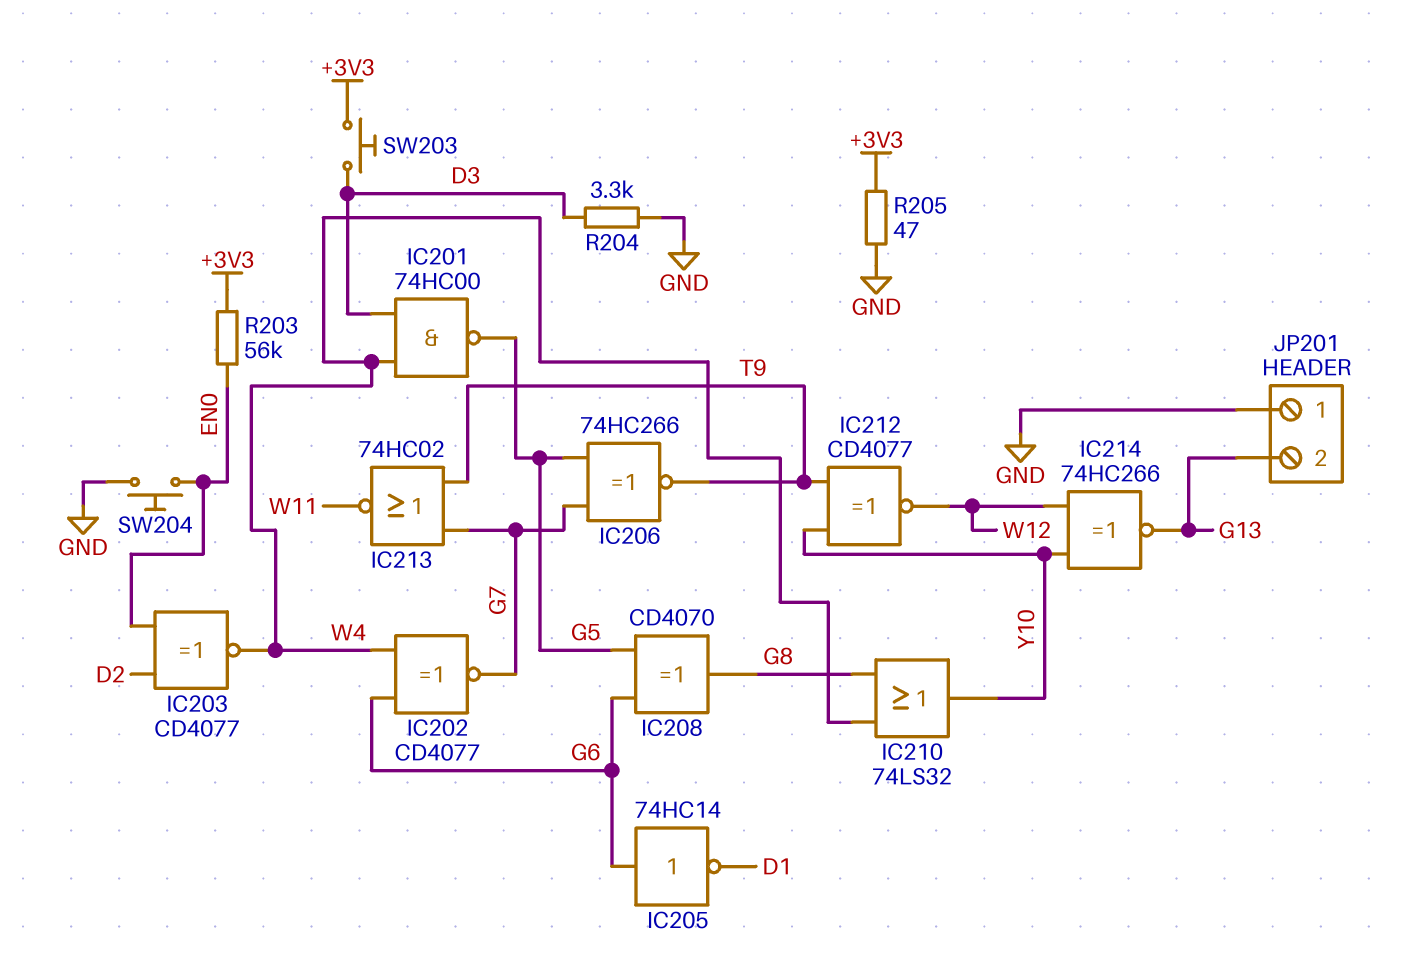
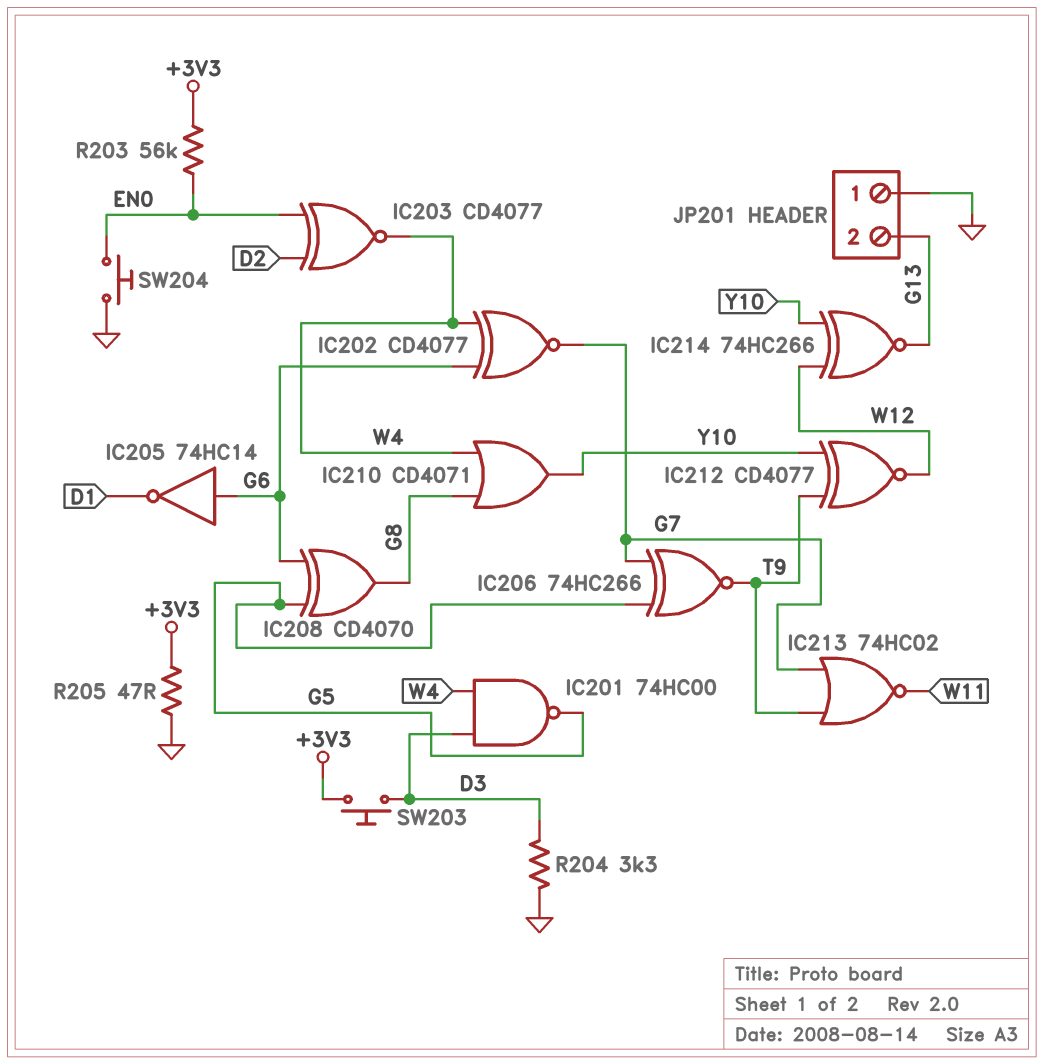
IC210: OR 74LS32 (in G8, in W4, out Y10) -> OR CD4071 (in G8, in W4, out Y10)

